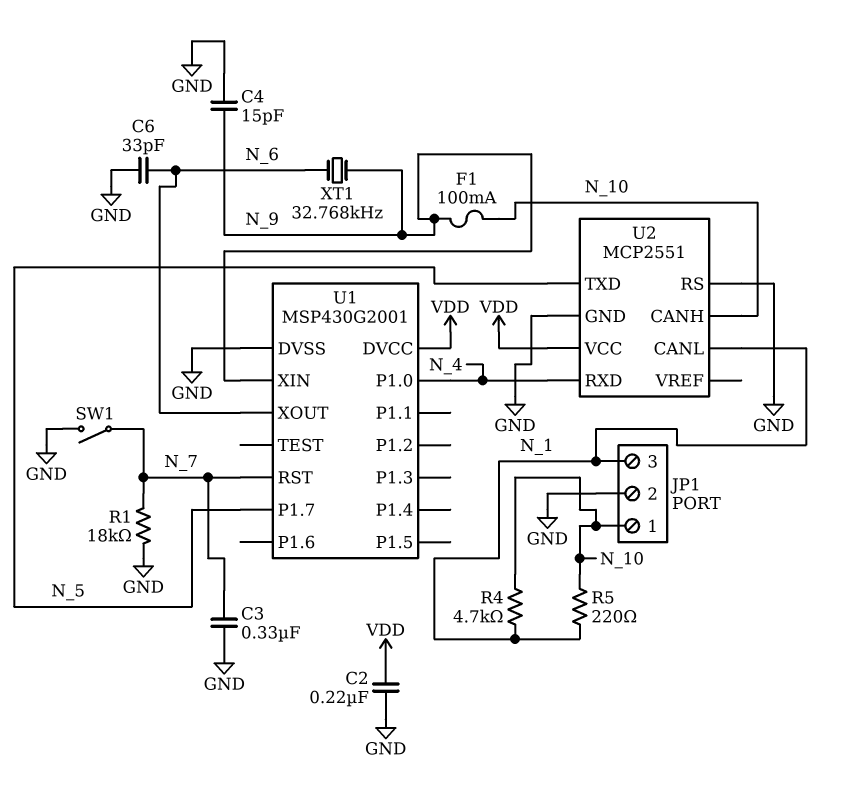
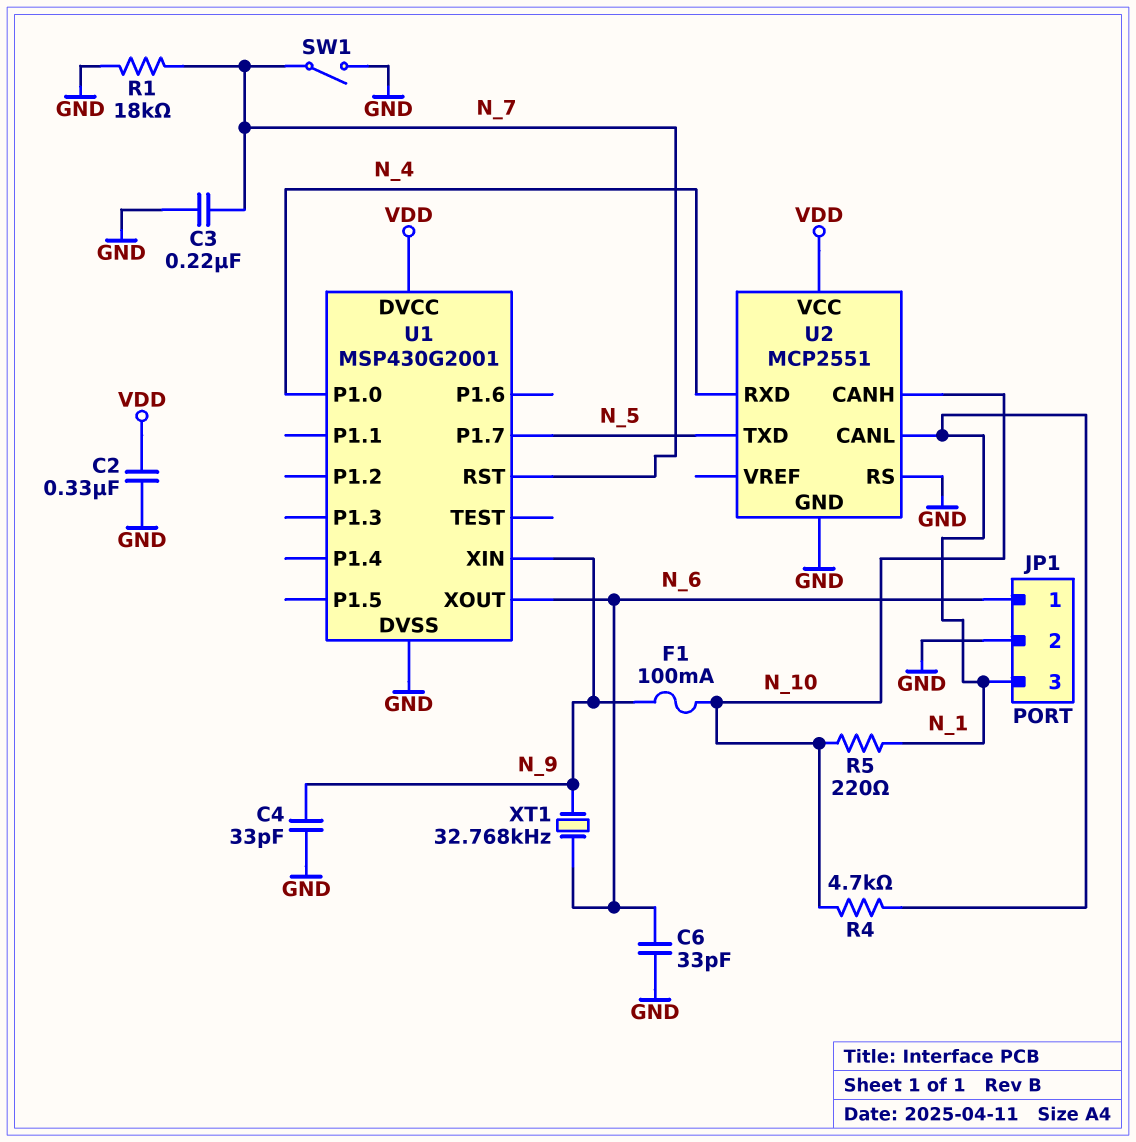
C2: 220nF (GND, VDD) -> 330nF (GND, VDD)
C3: 330nF (GND, N_7) -> 220nF (GND, N_7)
C4: 15pF (GND, N_9) -> 33pF (GND, N_9)
JP1 pin 1: N_10 -> N_6

